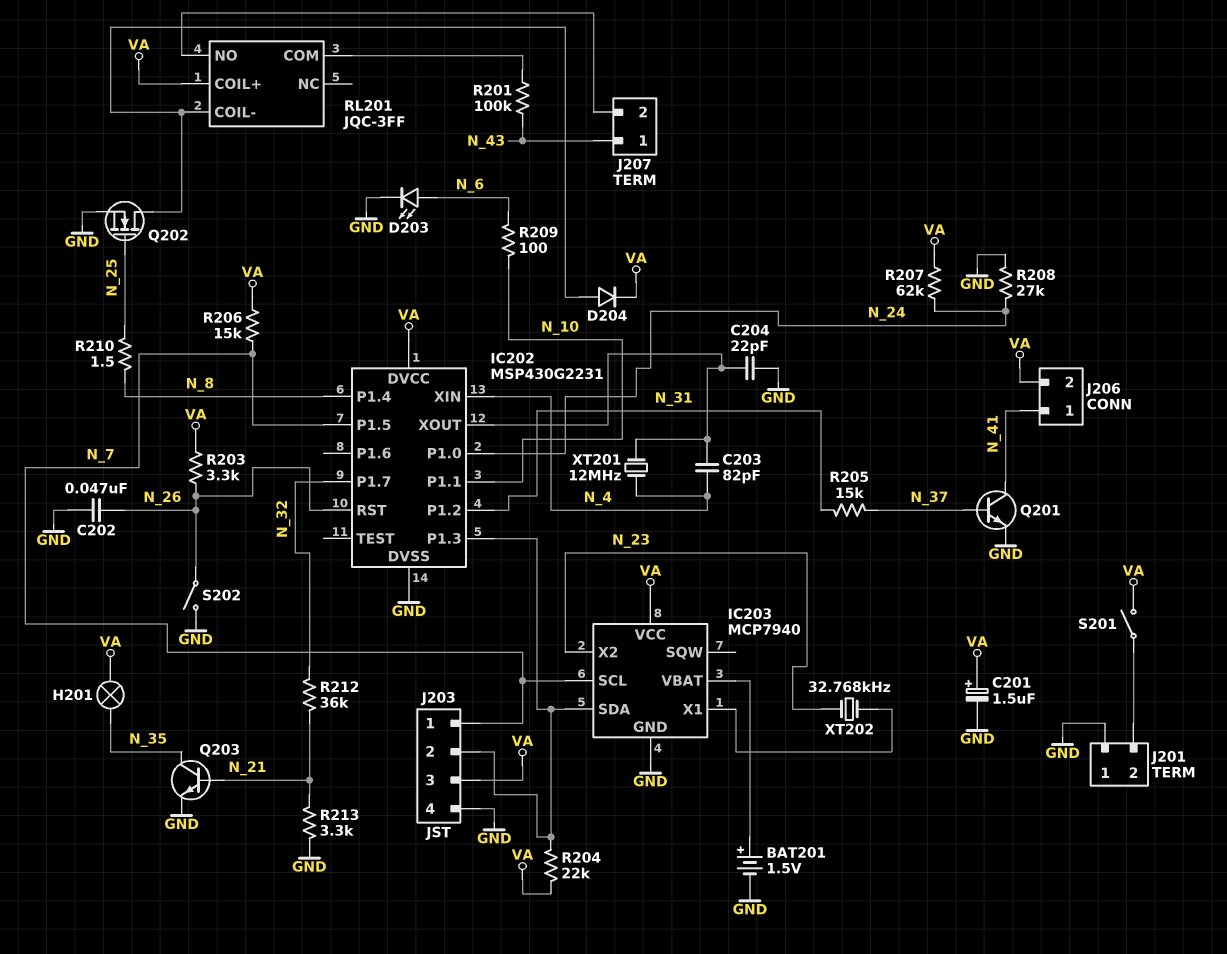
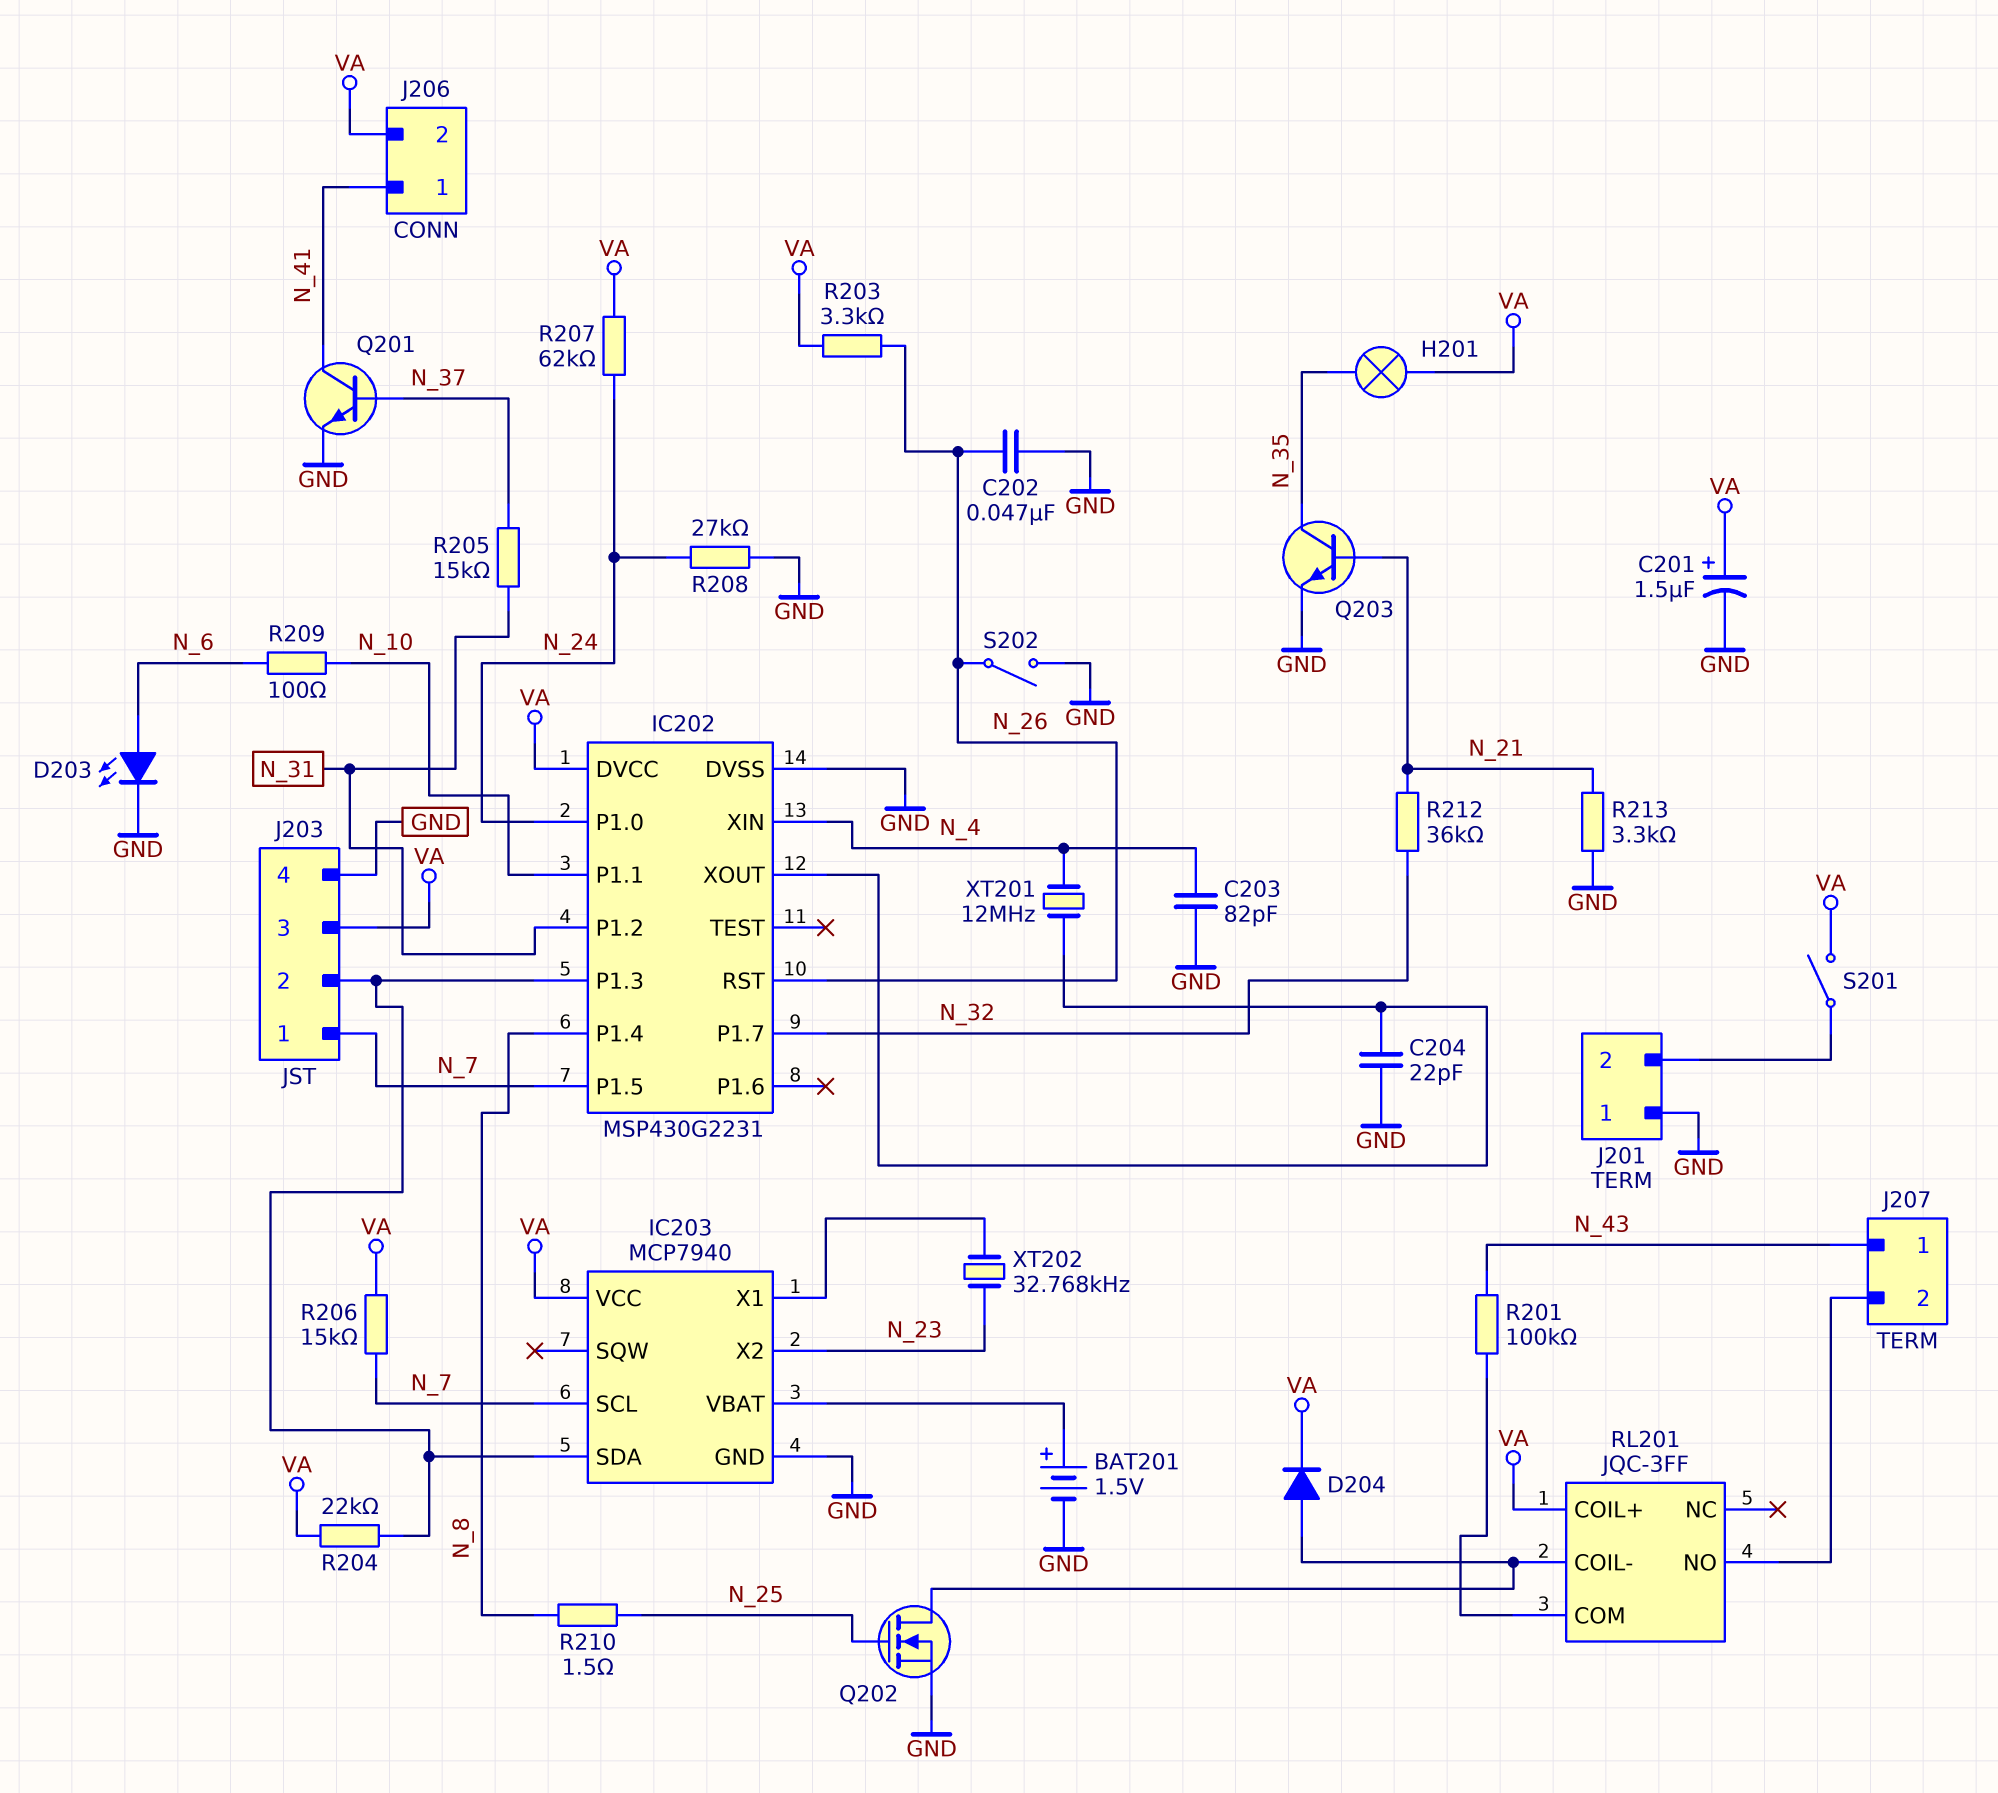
C203: 82pF (IC202/XOUT, N_4) -> 82pF (GND, N_4)

